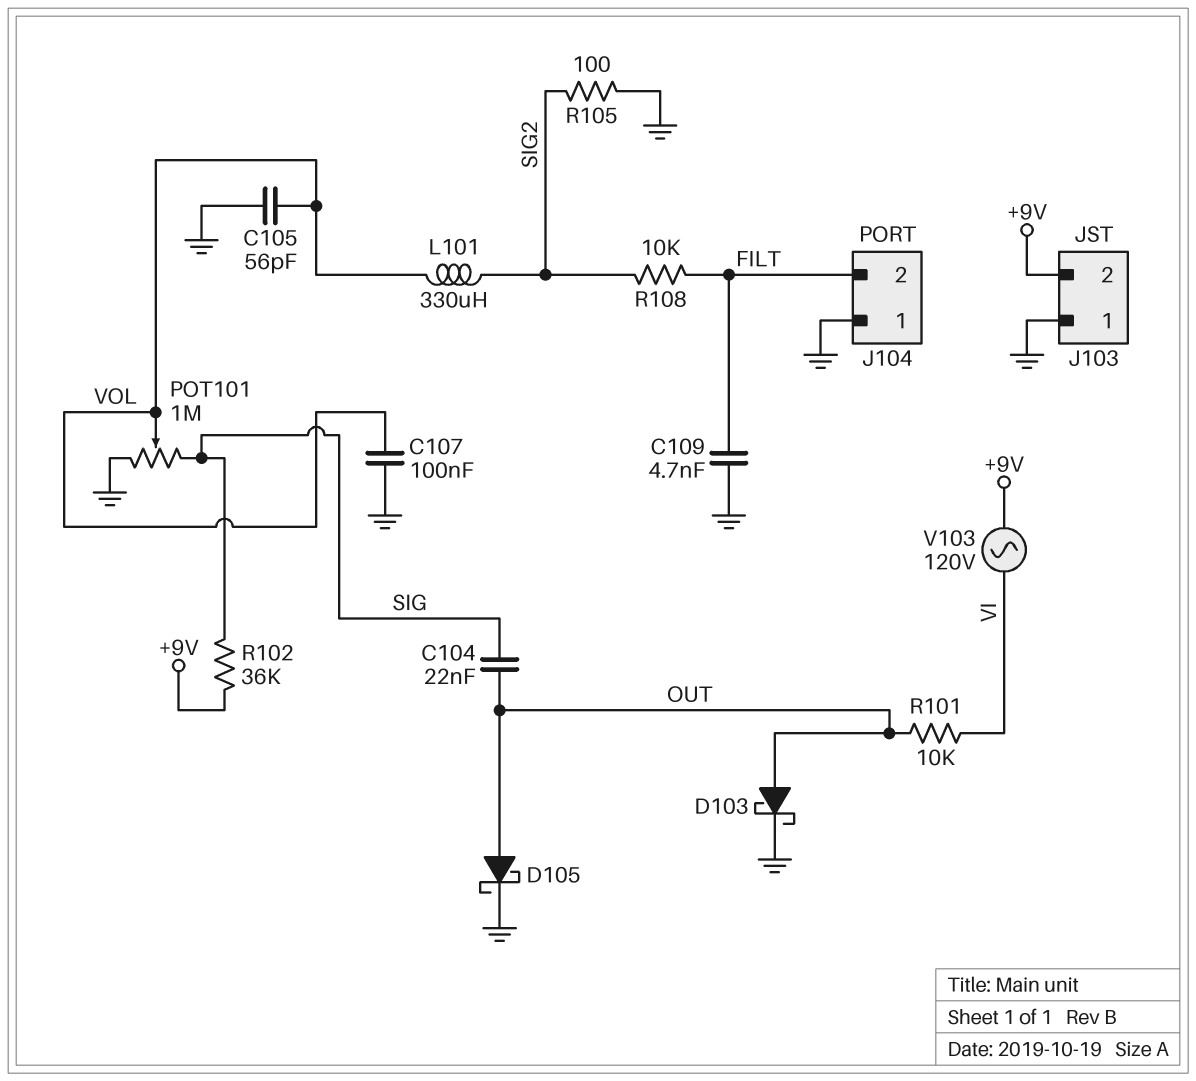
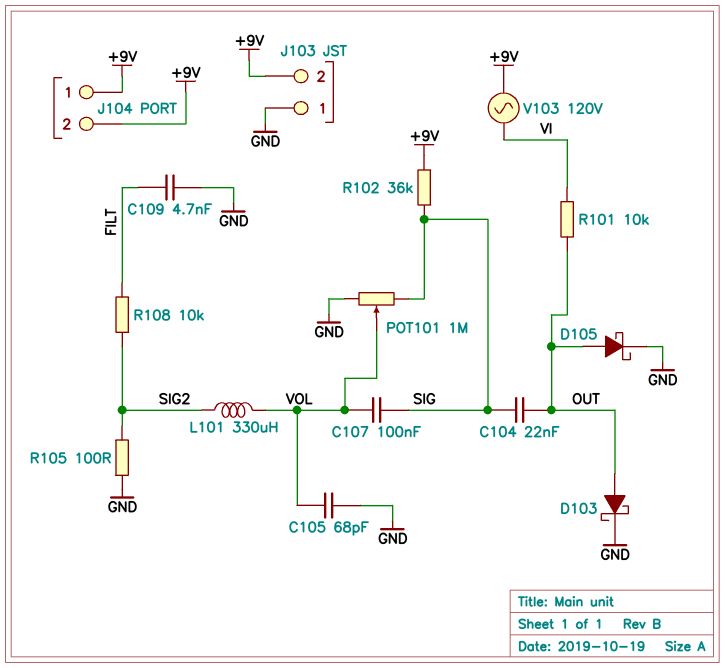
C105: 56pF (GND, VOL) -> 68pF (GND, VOL)
C107: 100nF (GND, VOL) -> 100nF (SIG, VOL)
J104 pin 1: GND -> +9V
J104 pin 2: FILT -> +9V

